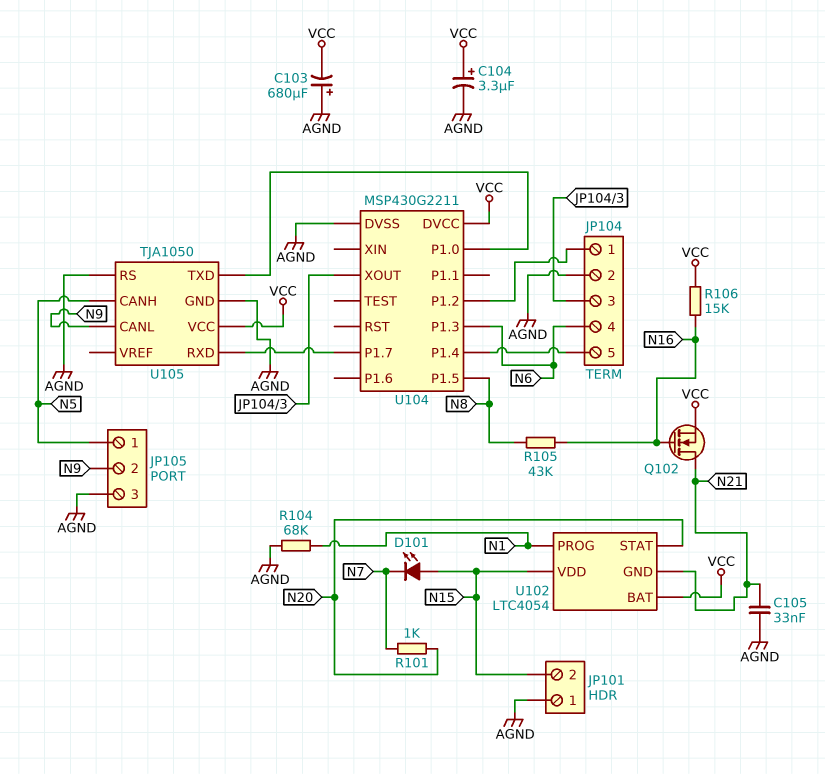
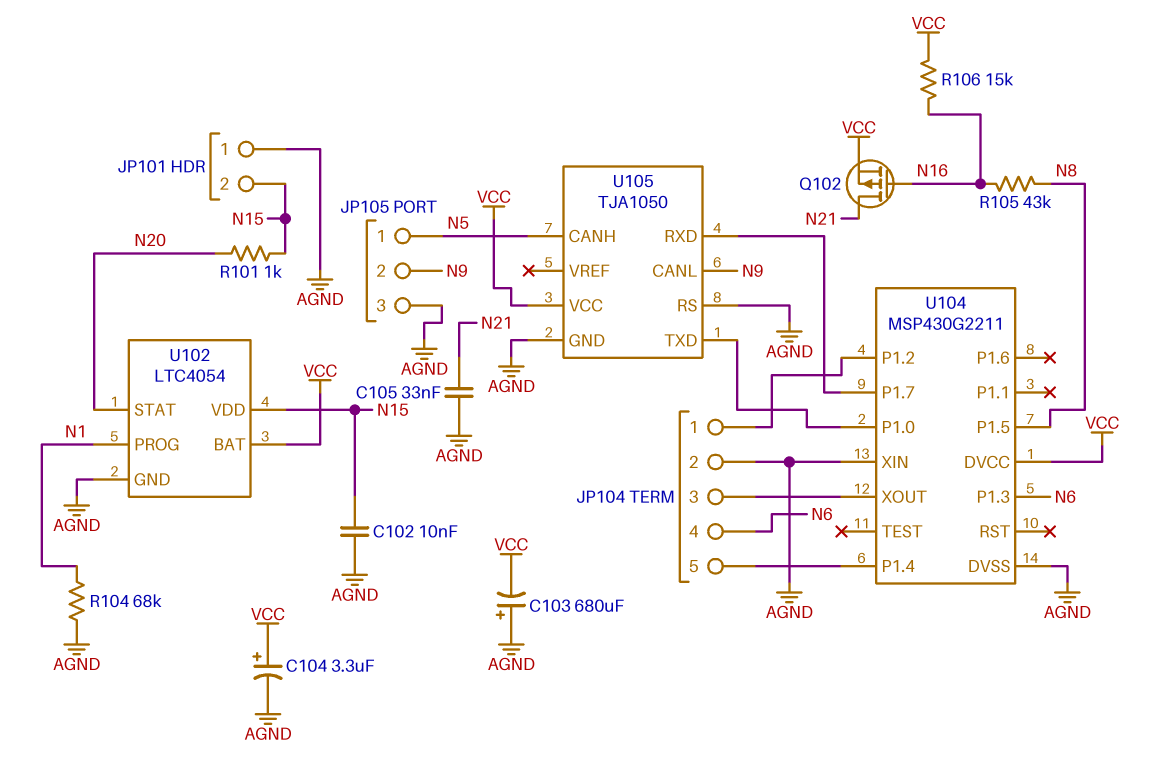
C102: none -> 10nF (AGND, N15)
D101: LED (A N15, K N7) -> none
Q102: NMOS (G N16, D N21, S VCC) -> PMOS (G N16, D N21, S VCC)
R101: 1k (N7, N20) -> 1k (N15, N20)
U102 pin GND: N21 -> AGND
U104 pin XIN: none -> AGND

